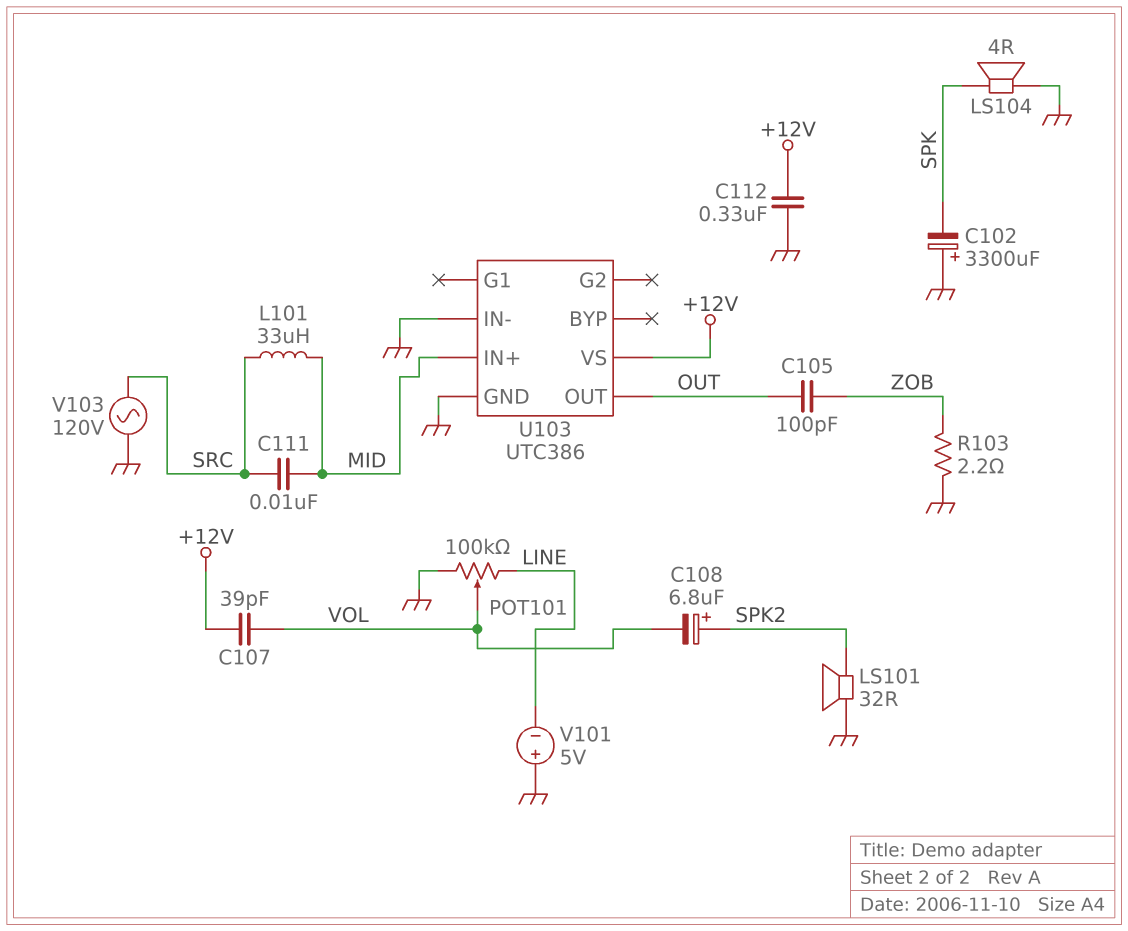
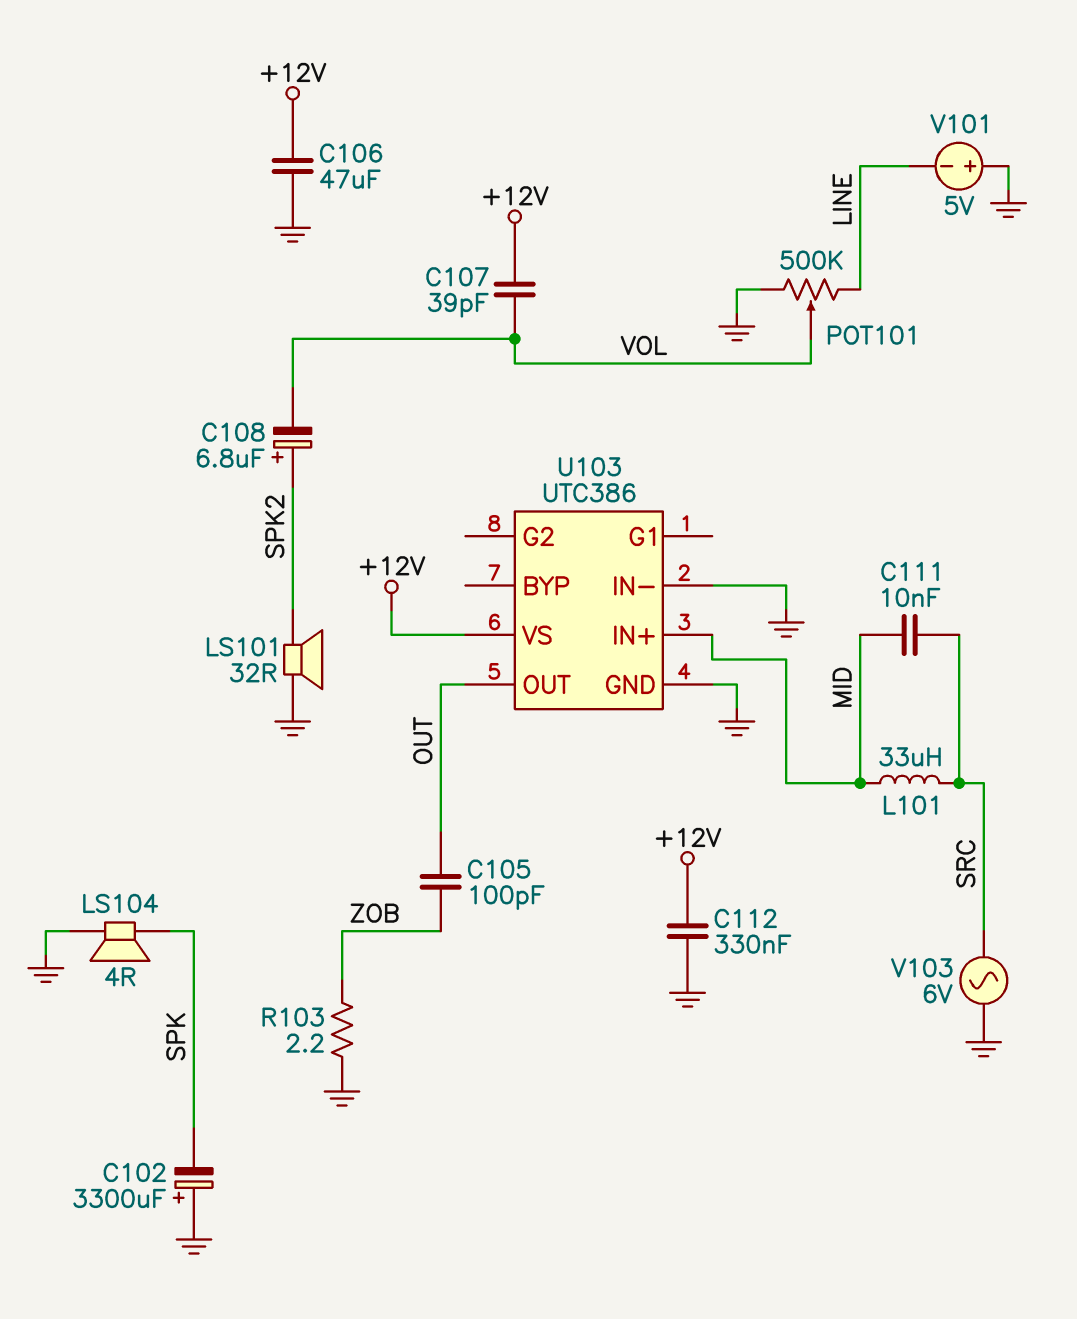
C106: none -> 47uF (+12V, GND)
POT101: 100k (GND, LINE, wiper VOL) -> 500k (GND, LINE, wiper VOL)
V103: AC 120V (GND, SRC) -> AC 6V (GND, SRC)

